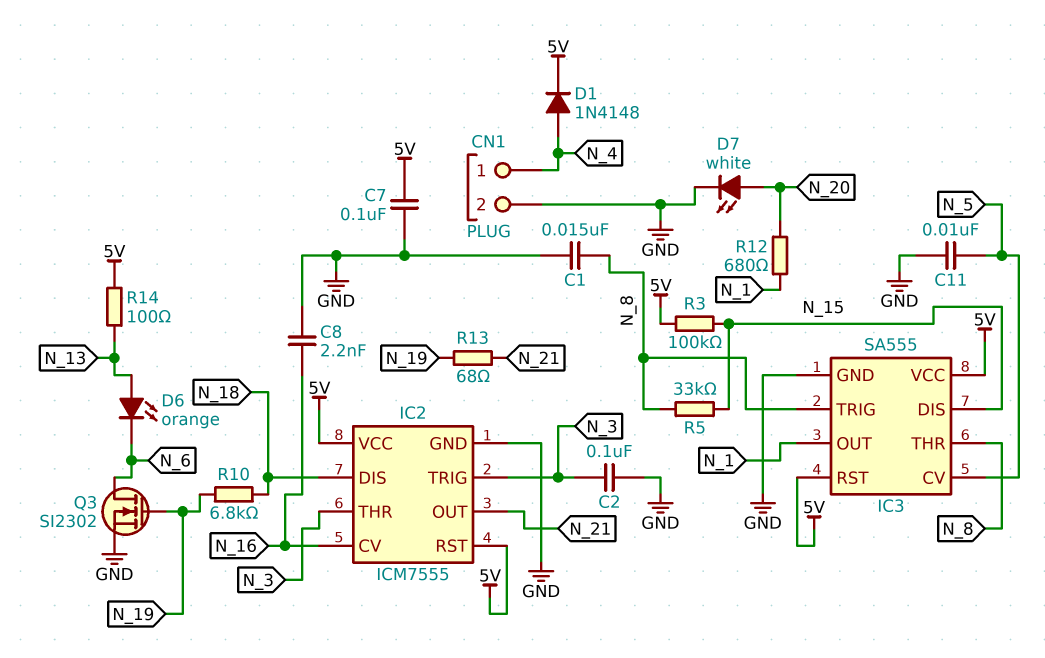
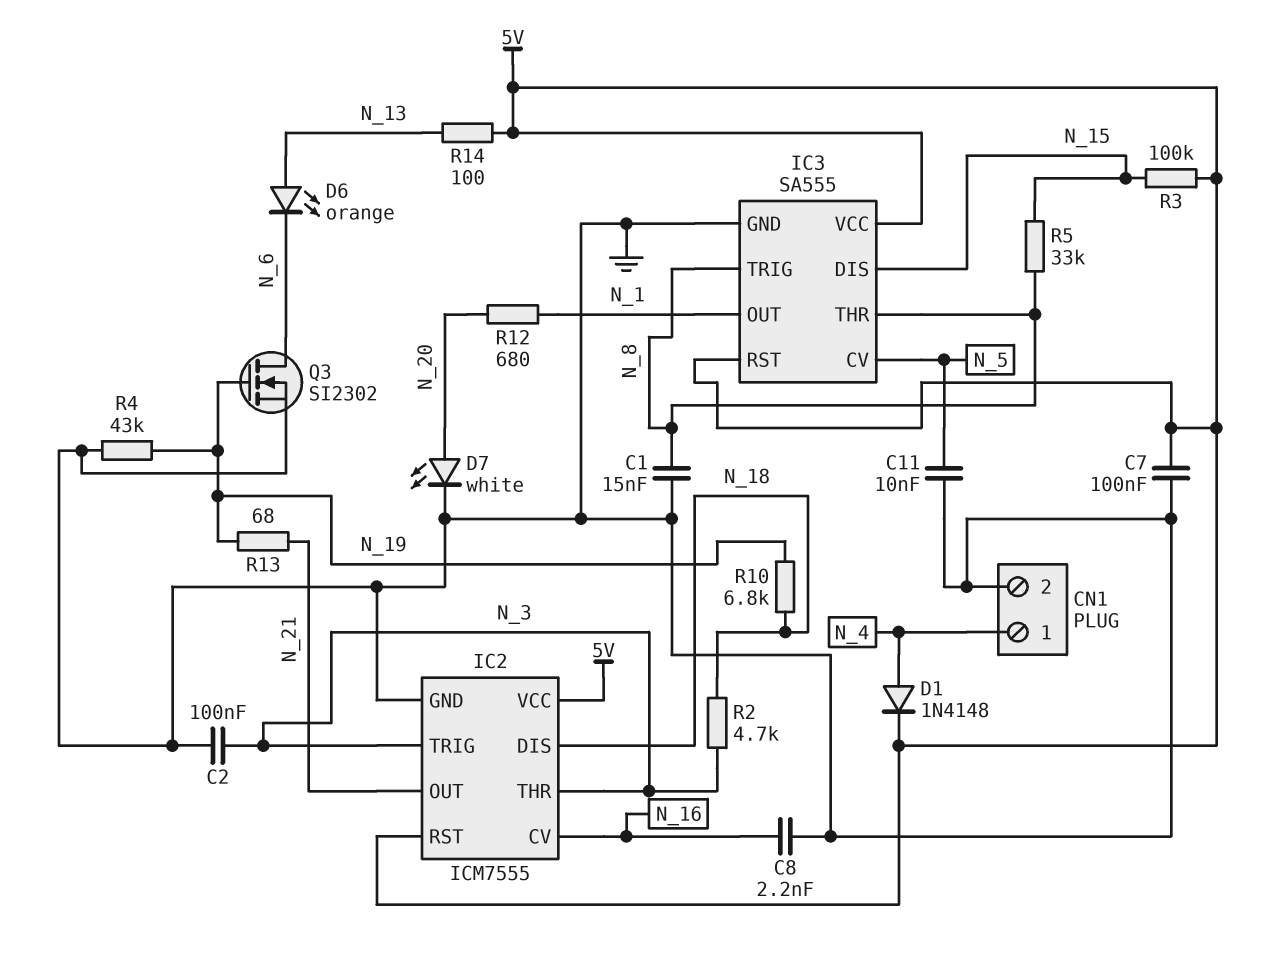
R2: none -> 4.7k (N_3, N_18)
R4: none -> 43k (GND, N_19)

